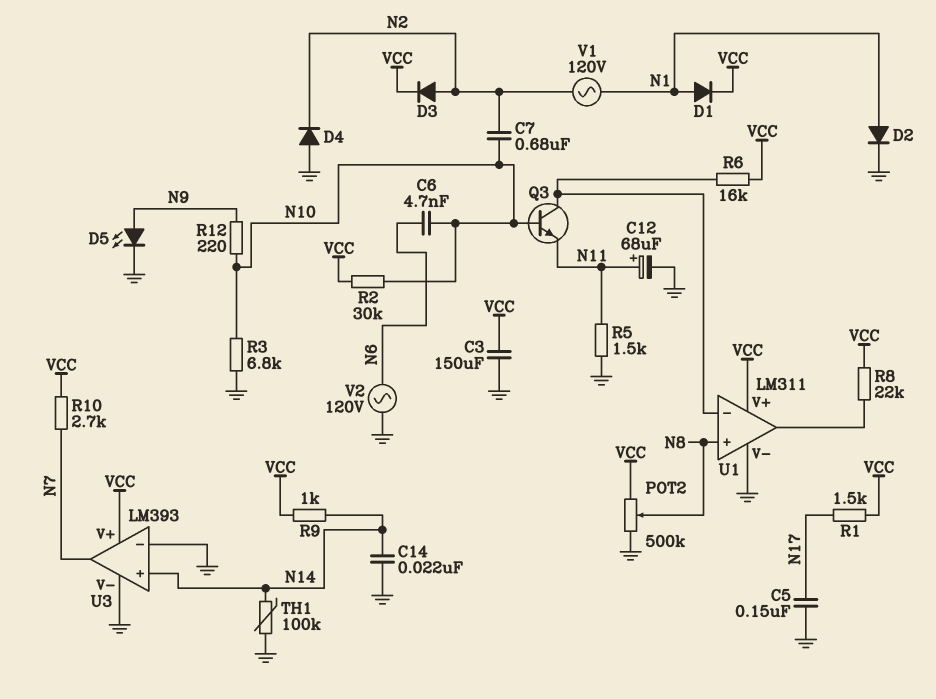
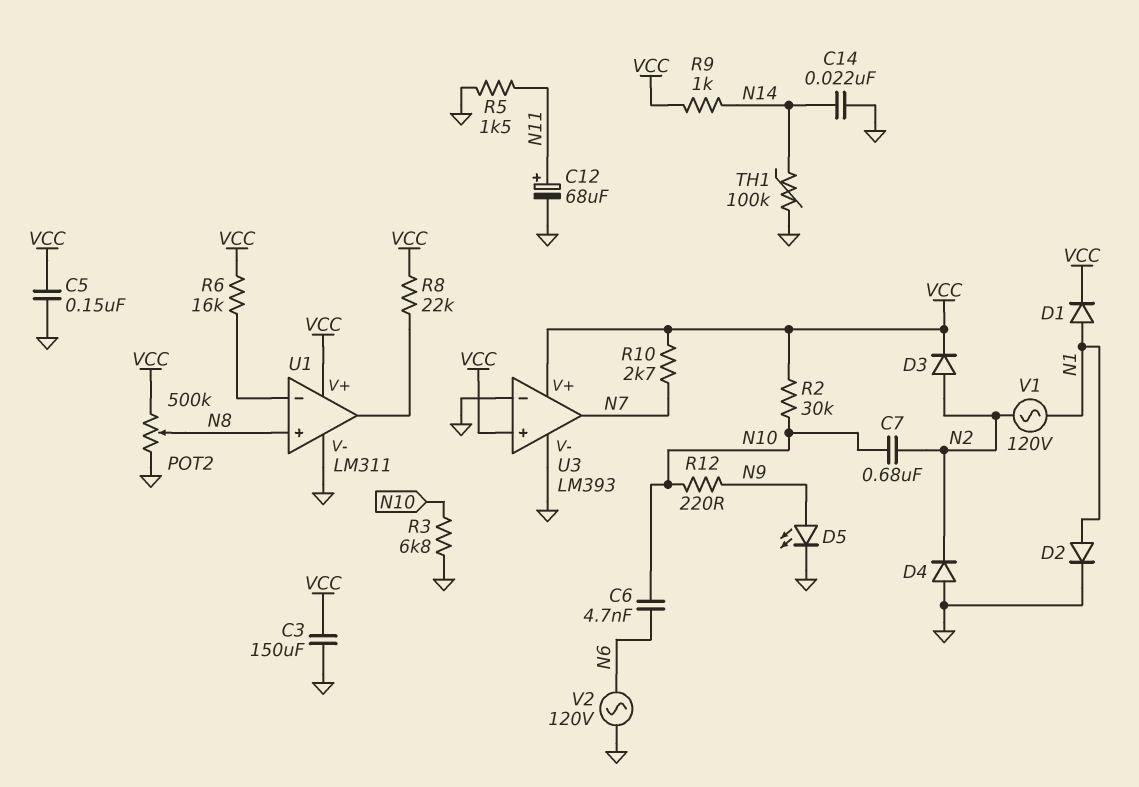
C5: 150nF (GND, N17) -> 150nF (GND, VCC)
Q3: NPN (B N10, C U1/in-, E N11) -> none
R1: 1.5k (N17, VCC) -> none
U3 pin in+: N14 -> VCC

